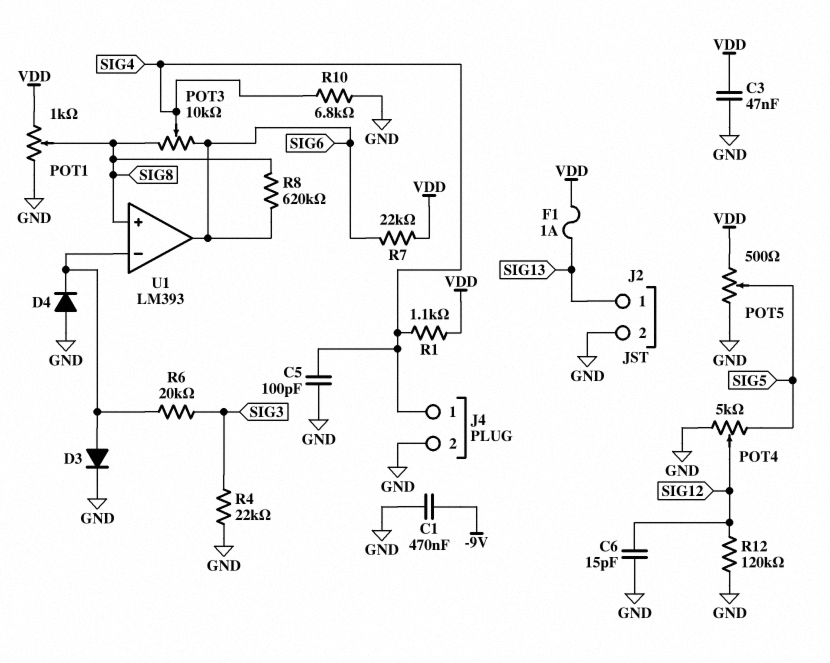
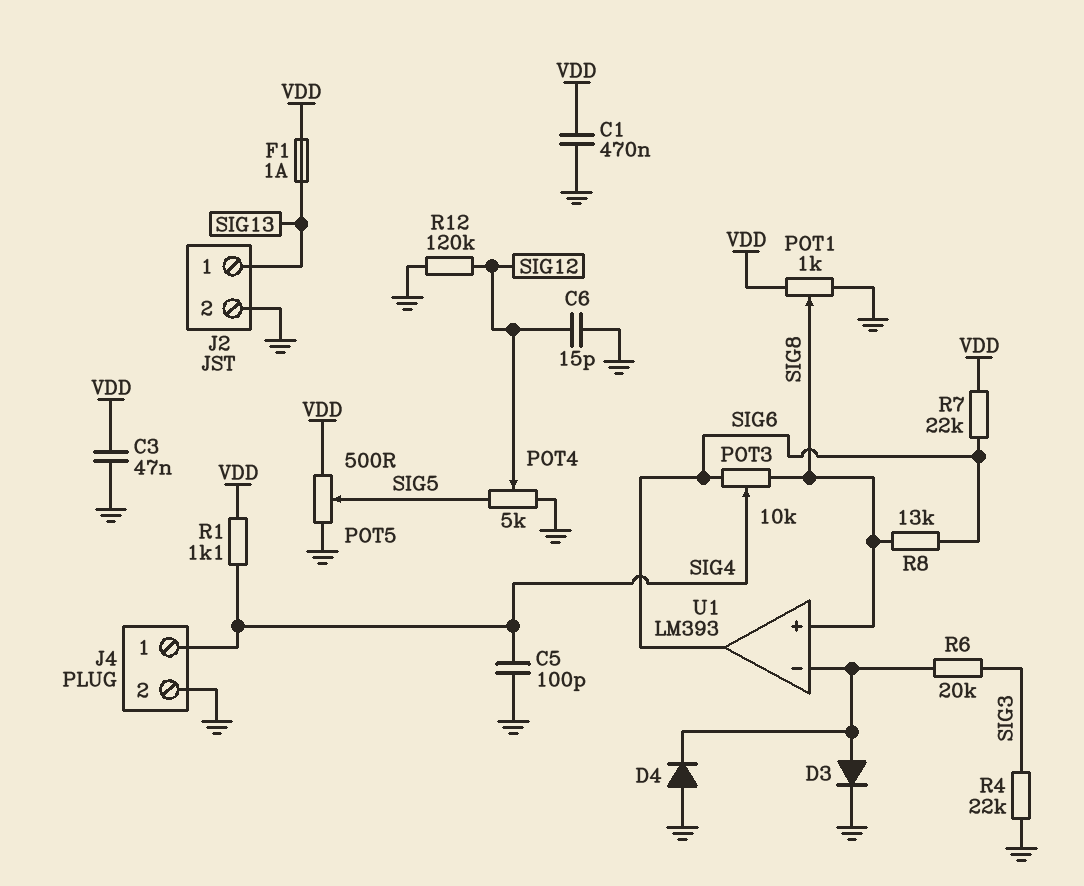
C1: 470nF (-9V, GND) -> 470nF (GND, VDD)
R8: 620k (SIG6, SIG8) -> 13k (SIG6, SIG8)
R10: 6.8k (GND, SIG4) -> none

